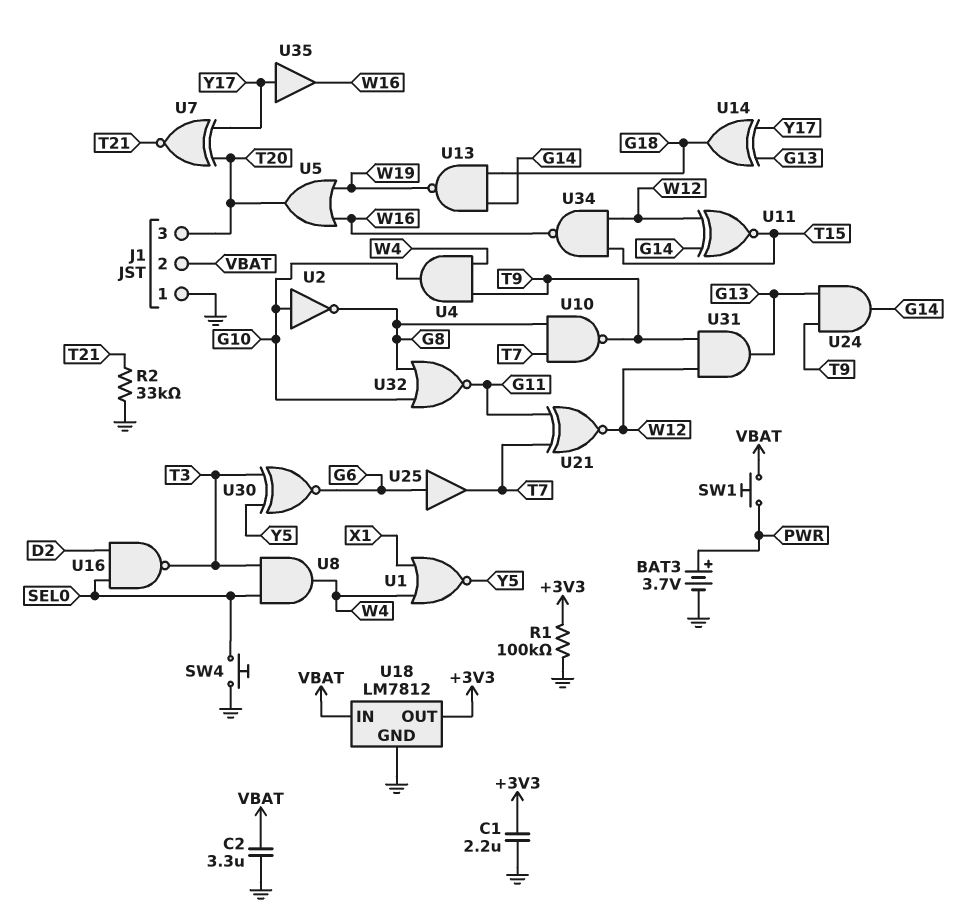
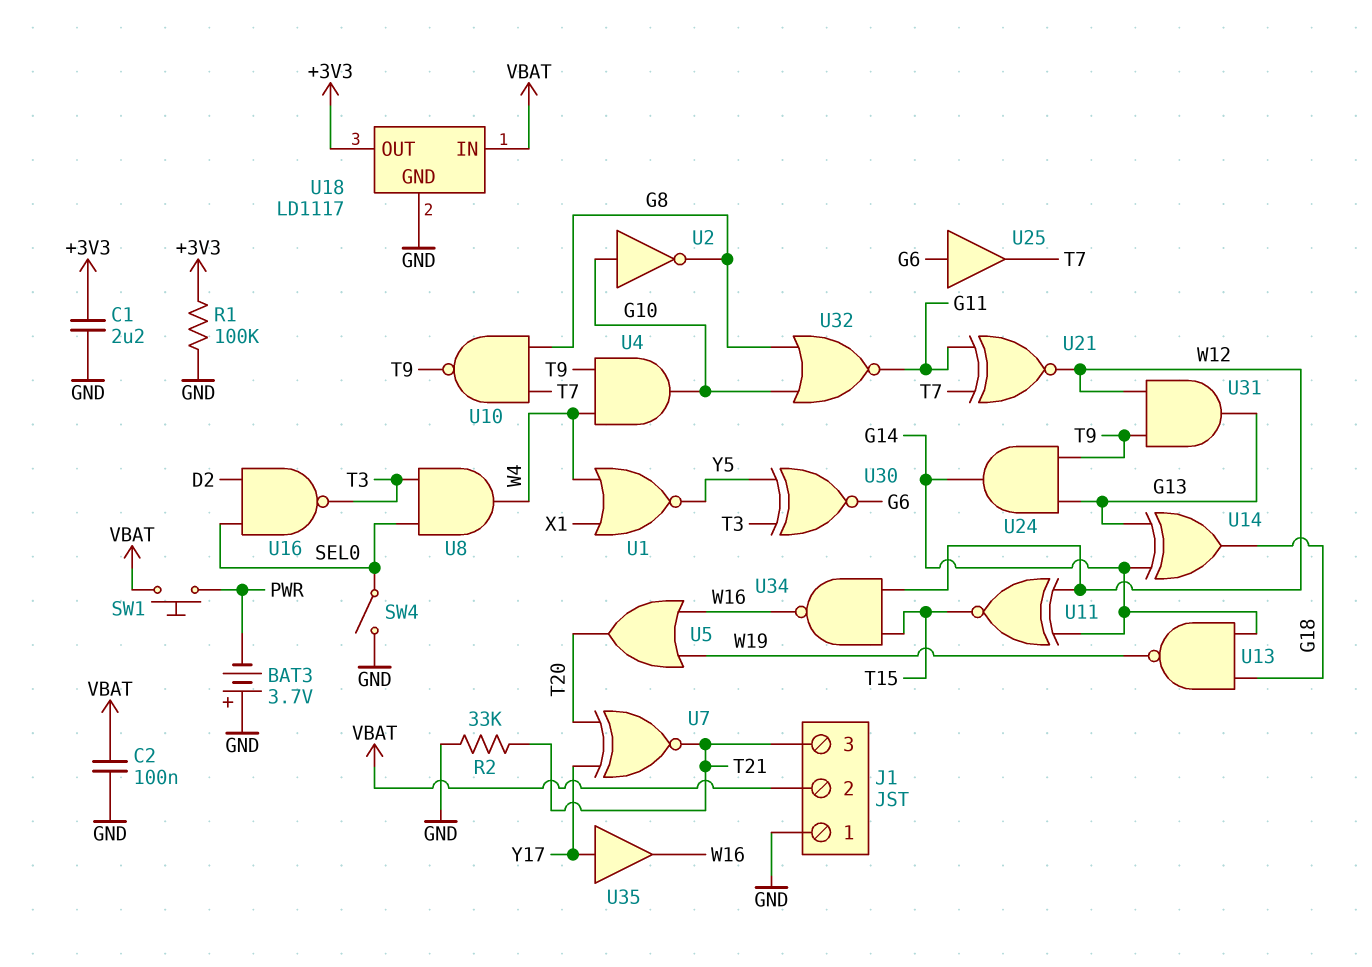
BAT3: 3.7V (plus PWR, minus GND) -> 3.7V (plus GND, minus PWR)
C2: 3.3uF (GND, VBAT) -> 100nF (GND, VBAT)
J1 pin 3: T20 -> T21
SW4: button (GND, SEL0) -> switch (GND, SEL0)
U14: XOR (in G13, in Y17, out G18) -> XOR (in G13, in G14, out G18)
U18: LM7812 -> LD1117

